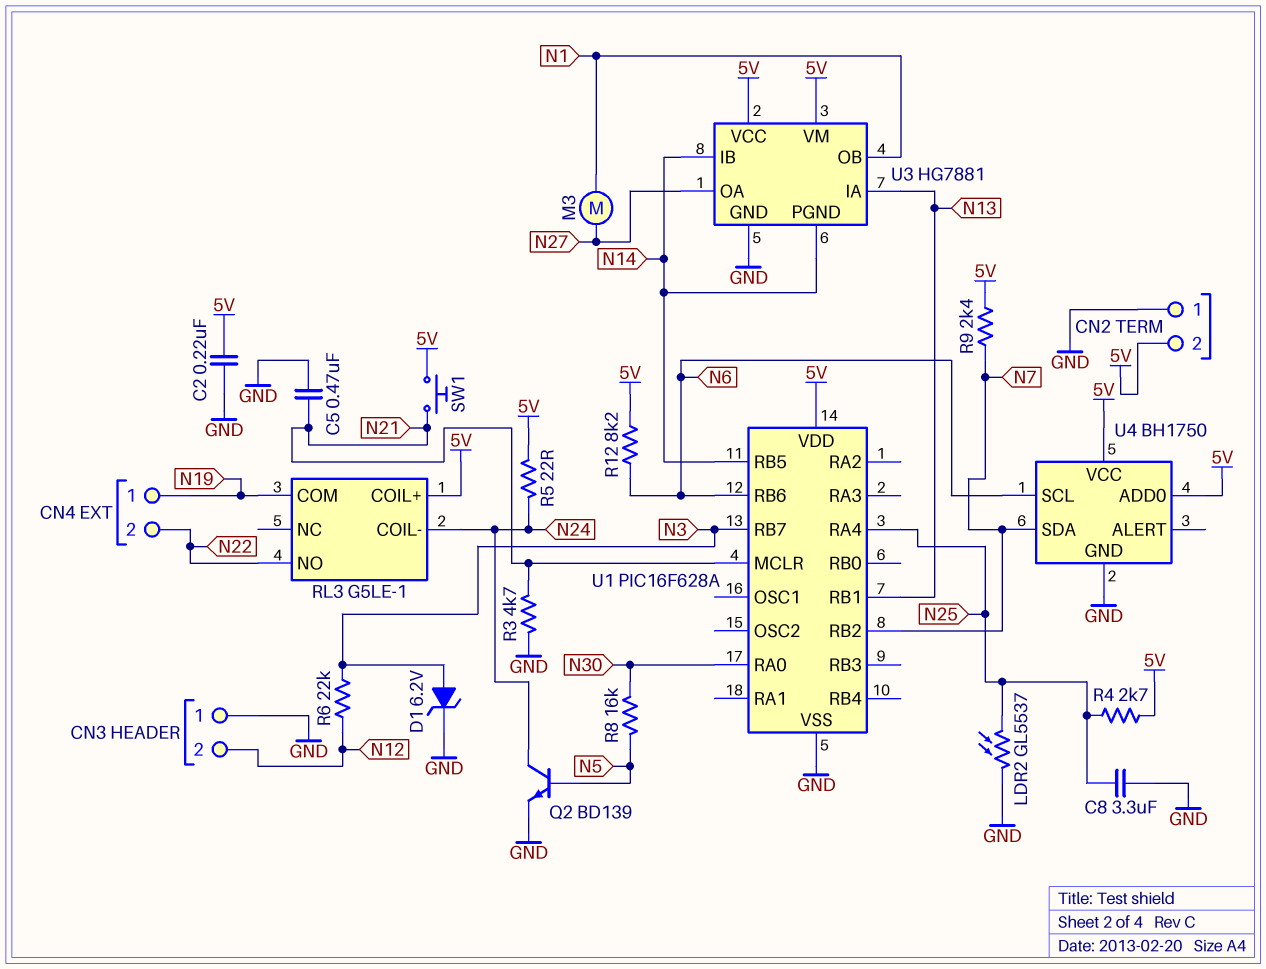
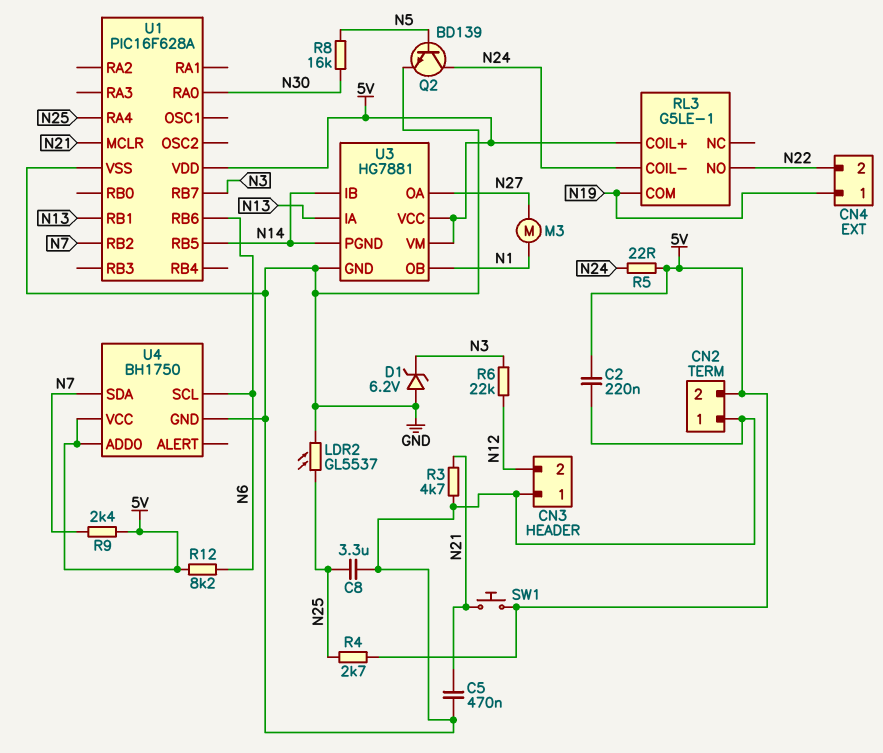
D1: zener 6.2V (A N3, K GND) -> zener 6.2V (A GND, K N3)

